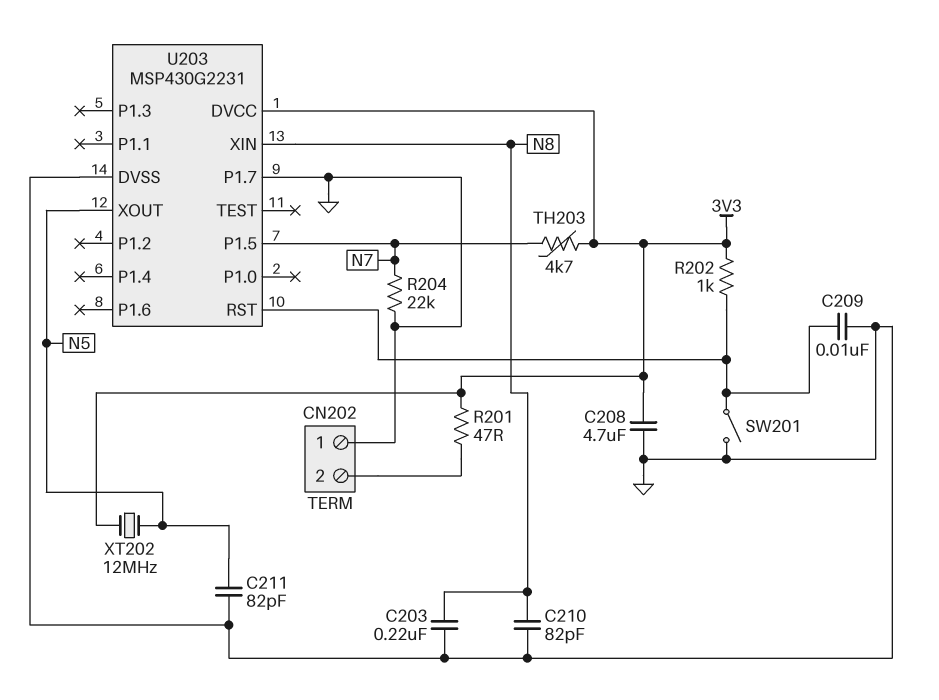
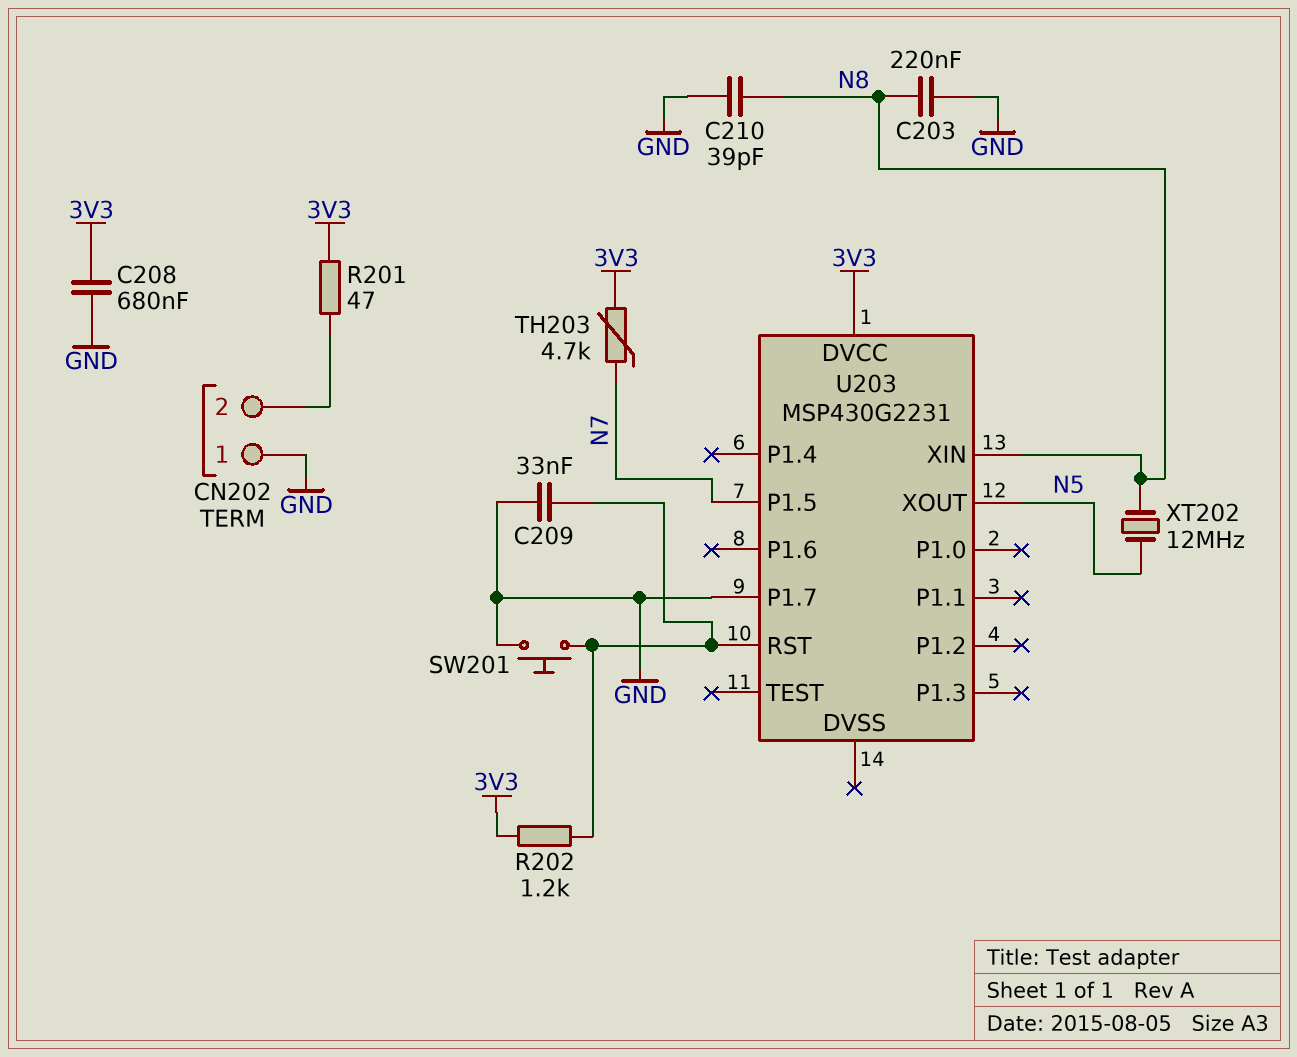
C208: 4.7uF (3V3, GND) -> 680nF (3V3, GND)
C209: 10nF (GND, U203/RST) -> 33nF (GND, U203/RST)
C210: 82pF (GND, N8) -> 39pF (GND, N8)
C211: 82pF (GND, N5) -> none
R202: 1k (3V3, U203/RST) -> 1.2k (3V3, U203/RST)
R204: 22k (GND, N7) -> none
SW201: switch (GND, U203/RST) -> button (GND, U203/RST)
U203 pin DVSS: GND -> none
XT202: 12MHz (3V3, N5) -> 12MHz (N5, N8)

